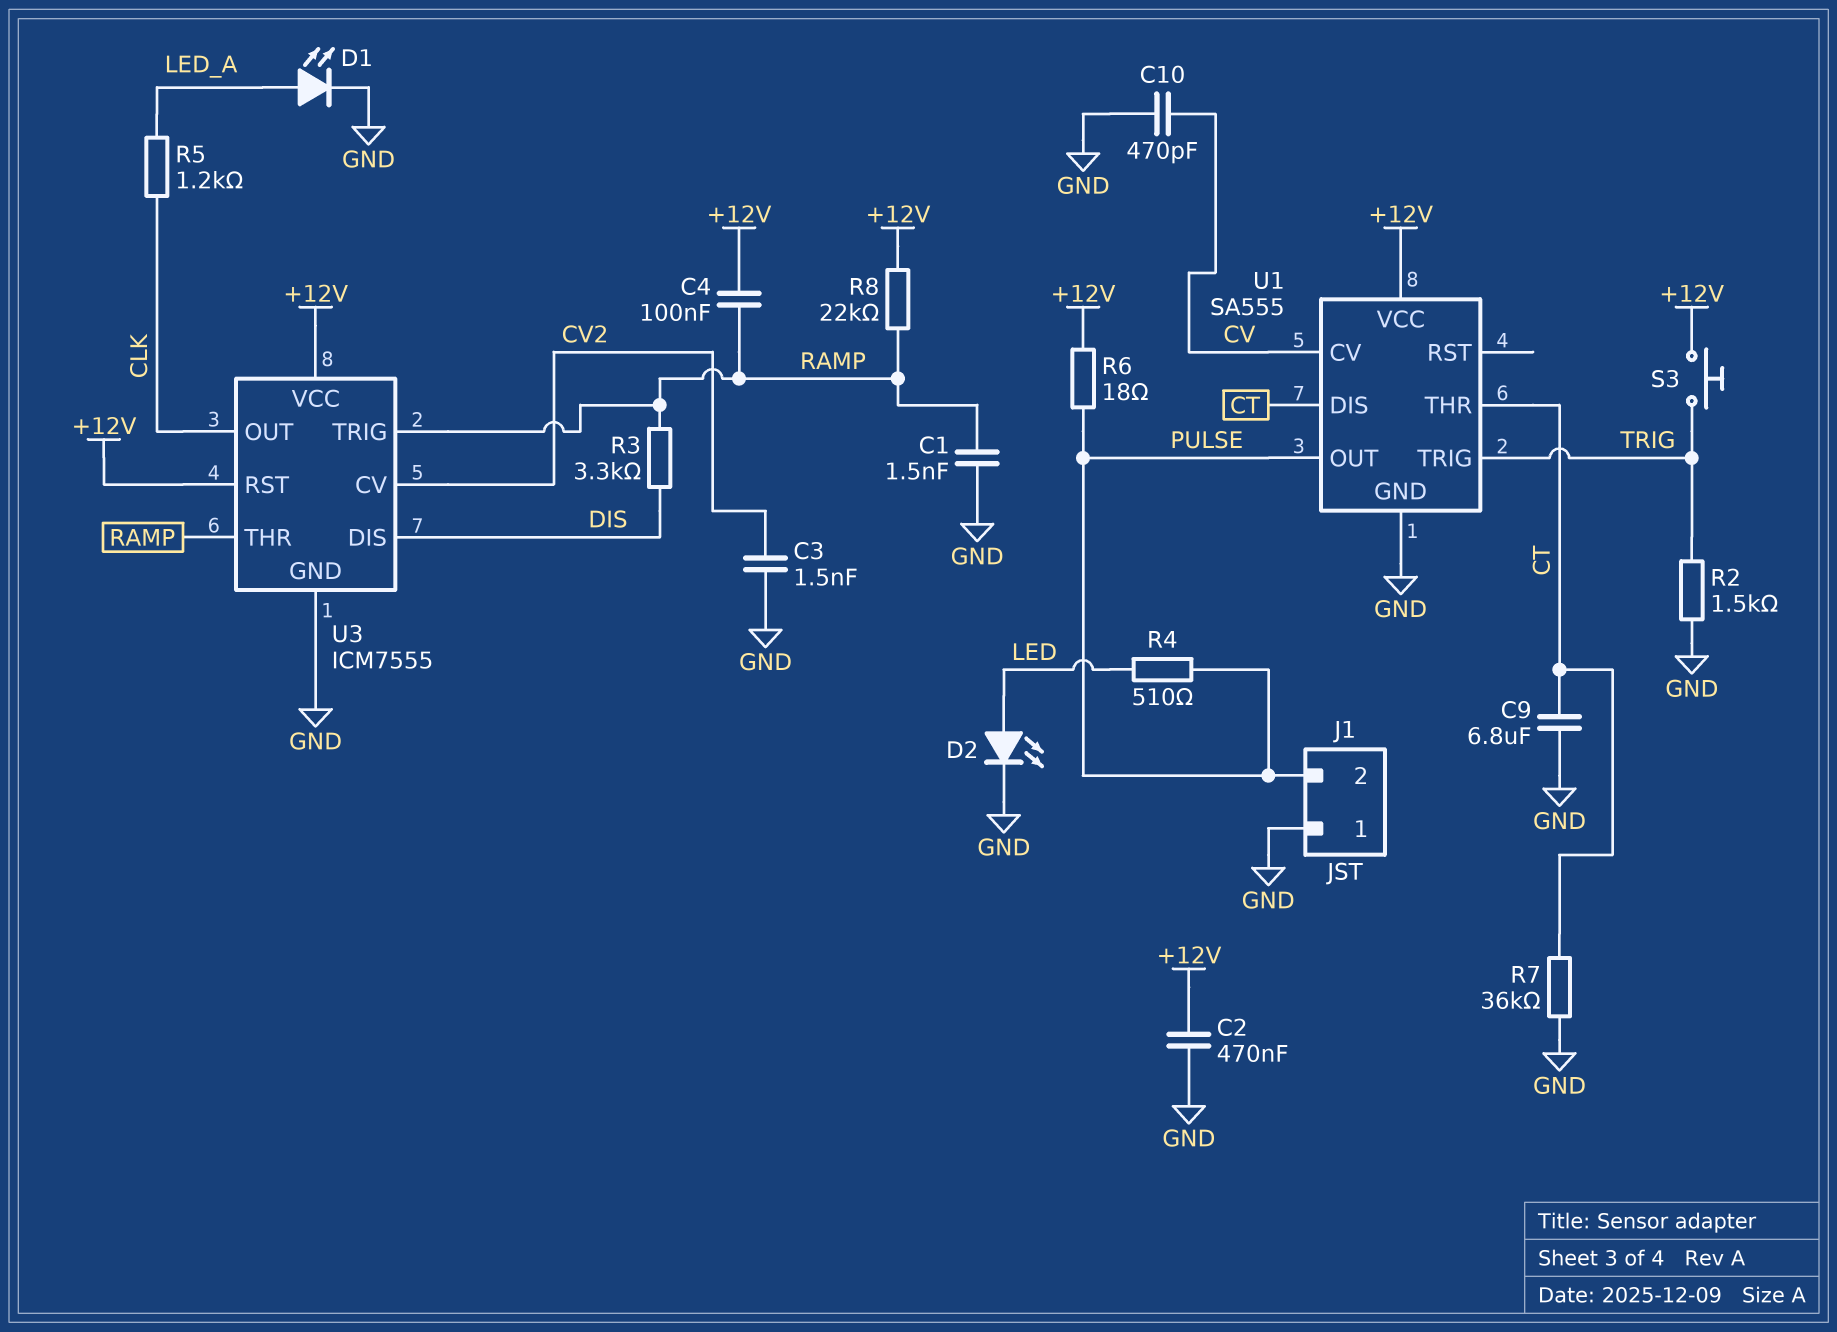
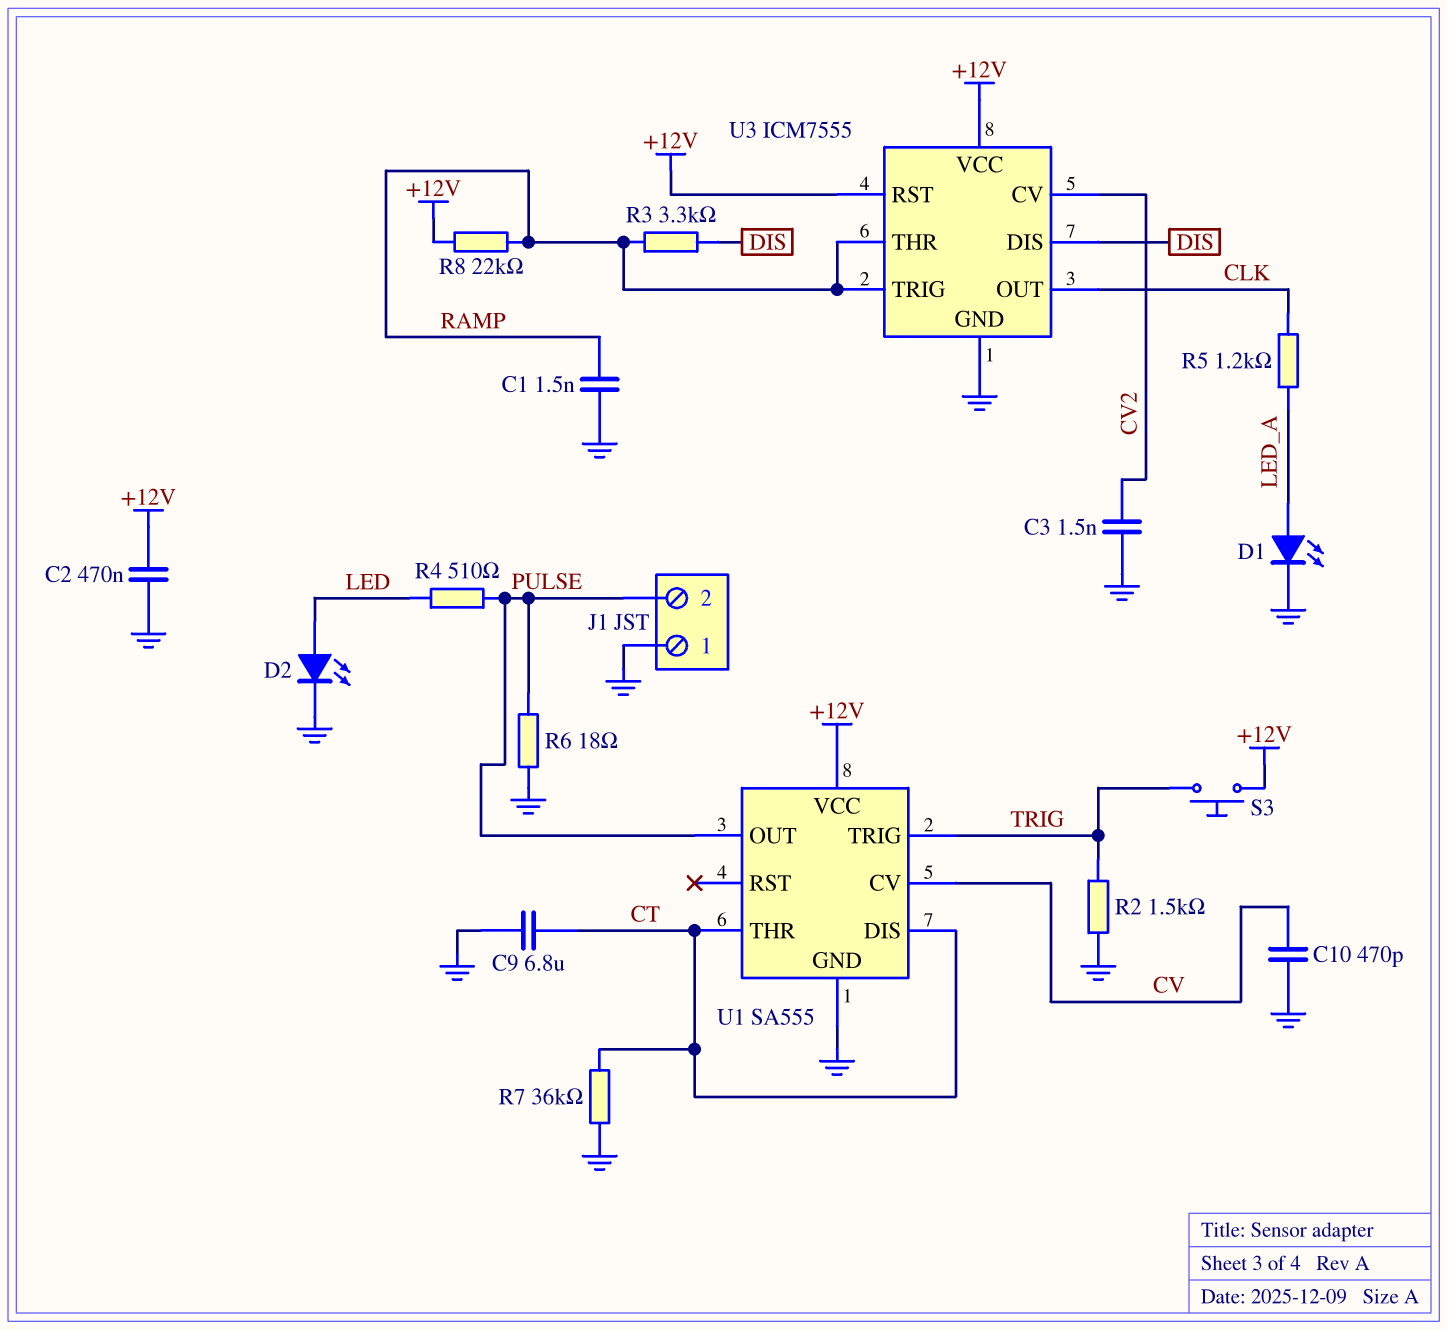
C4: 100nF (+12V, RAMP) -> none
R6: 18 (+12V, PULSE) -> 18 (GND, PULSE)

